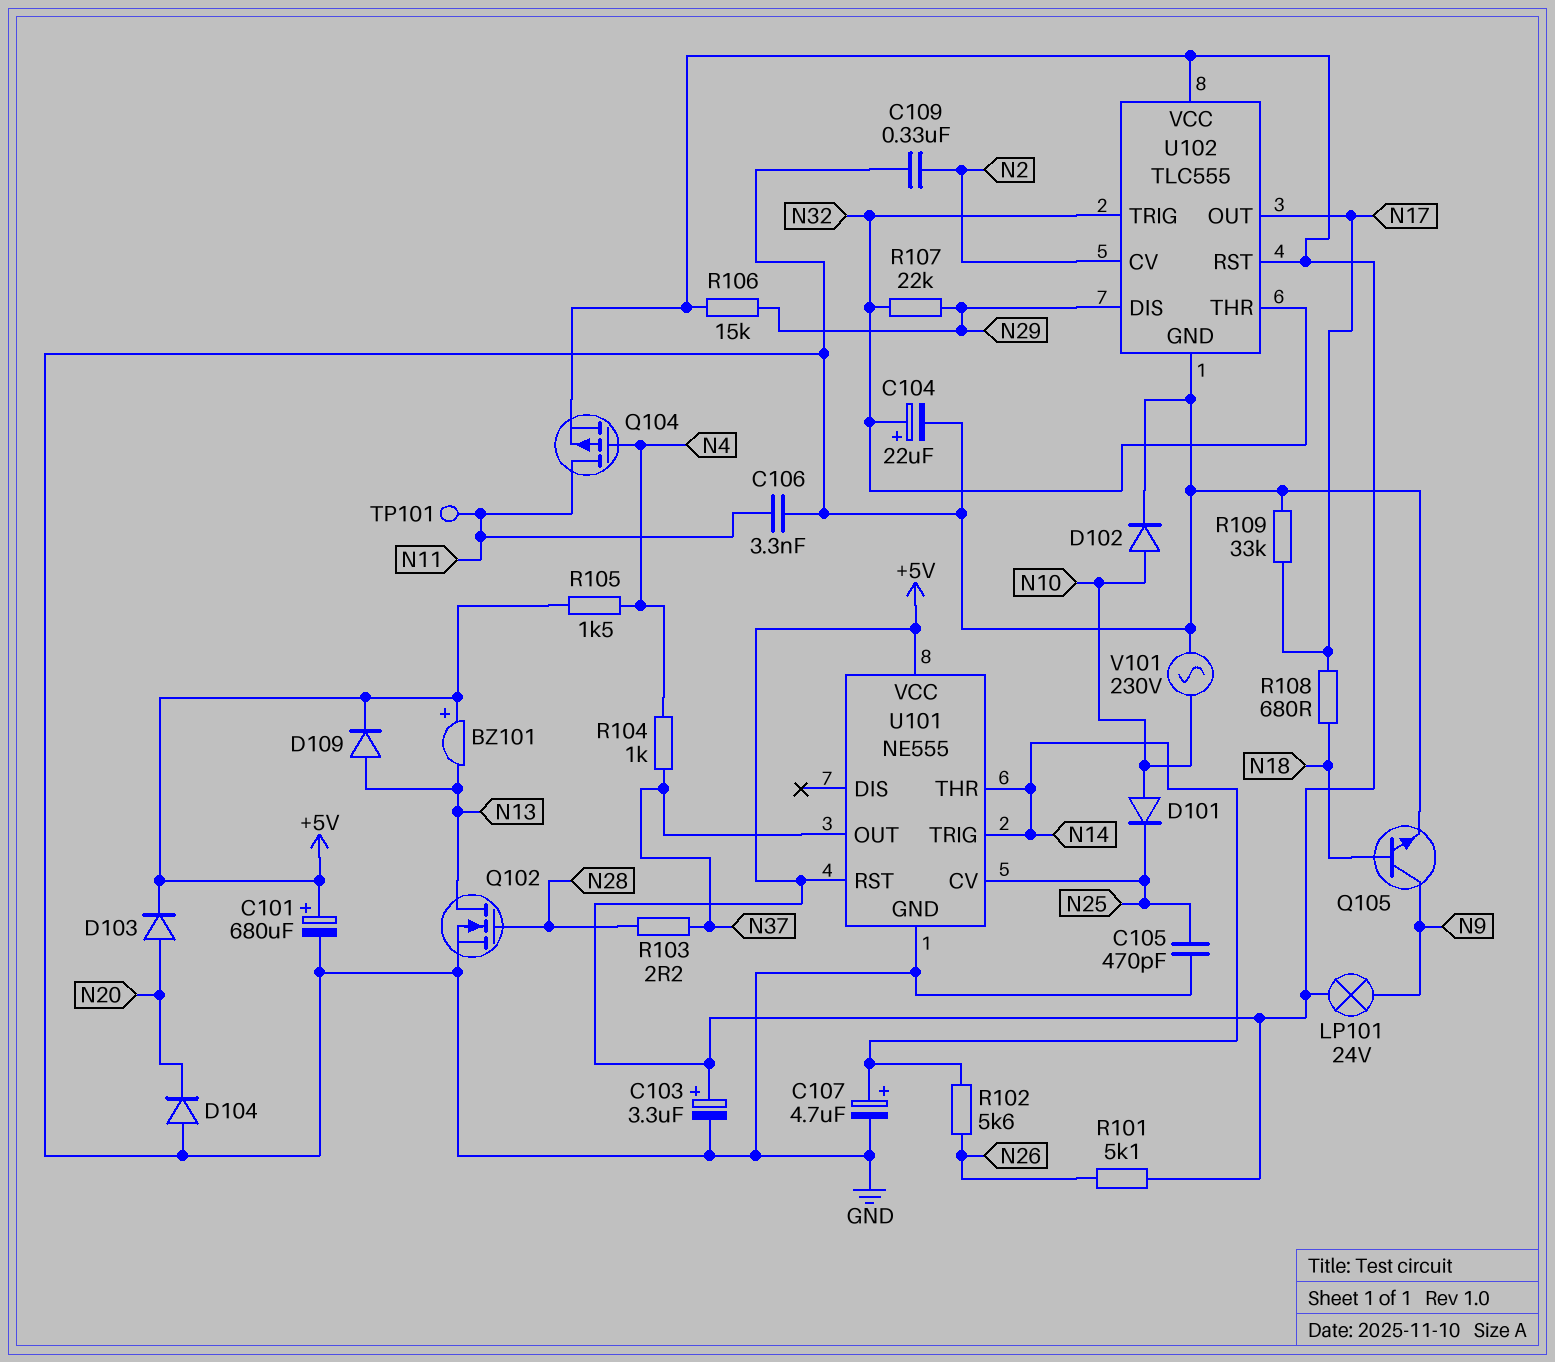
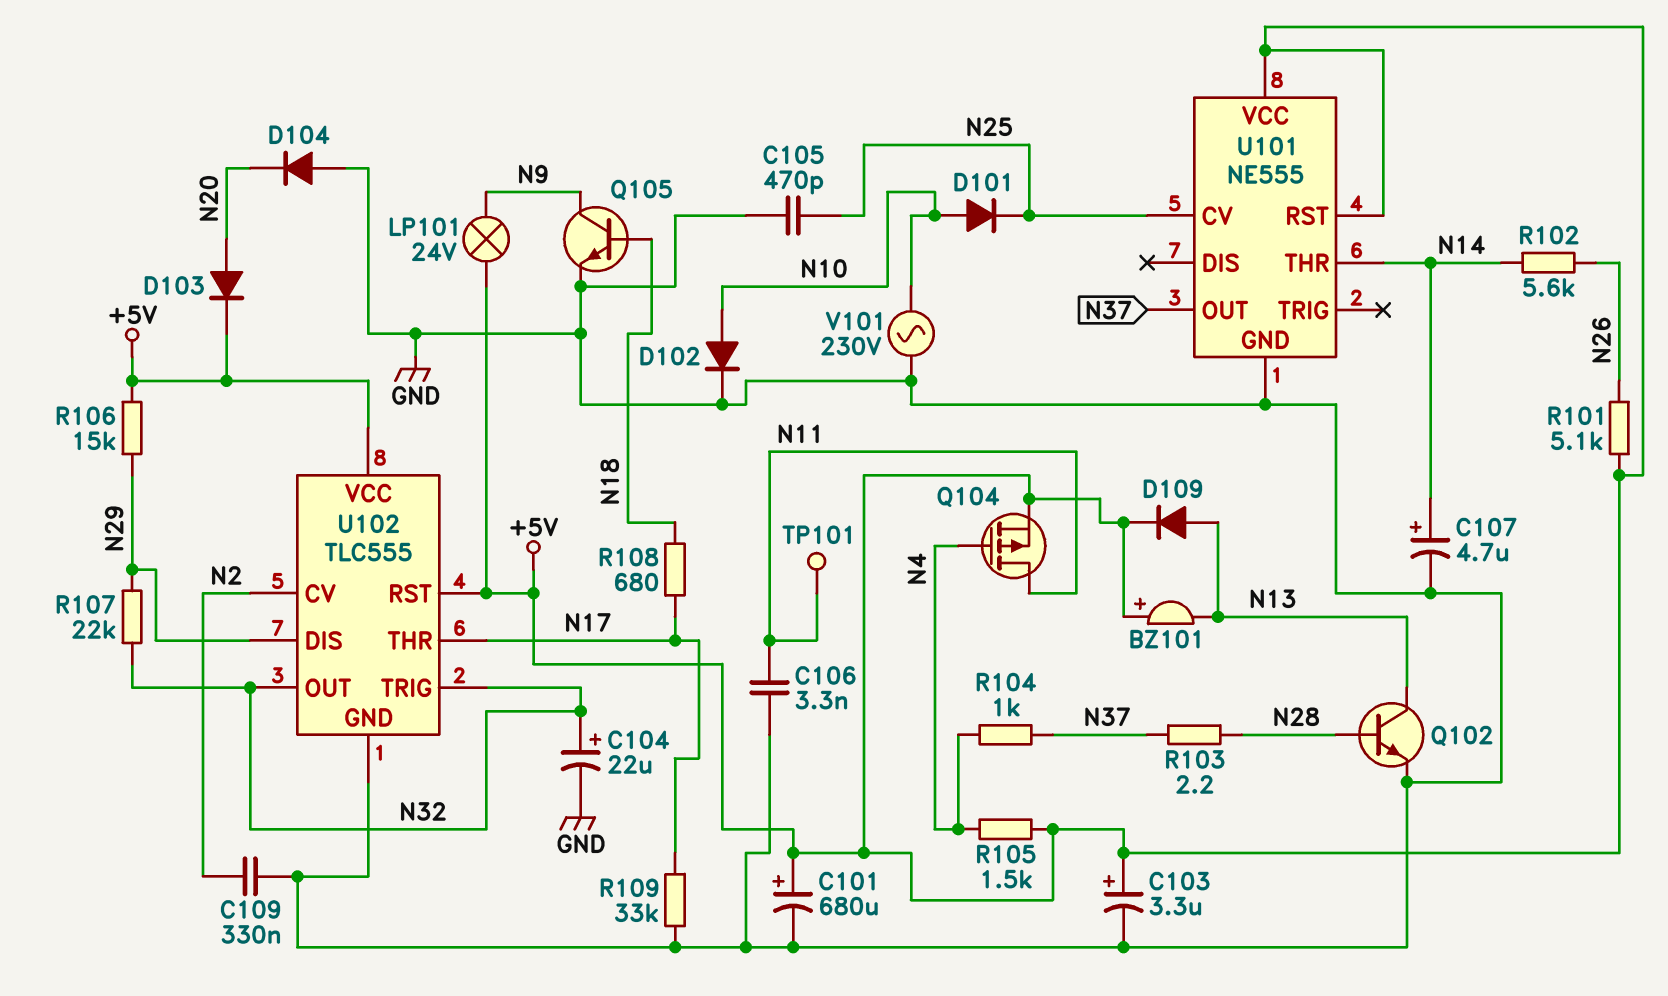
Q102: NMOS (G N28, D N13, S GND) -> NPN (B N28, C N13, E GND)
U101 pin TRIG: N14 -> none
U102 pin OUT: N17 -> N32
U102 pin THR: N32 -> N17

